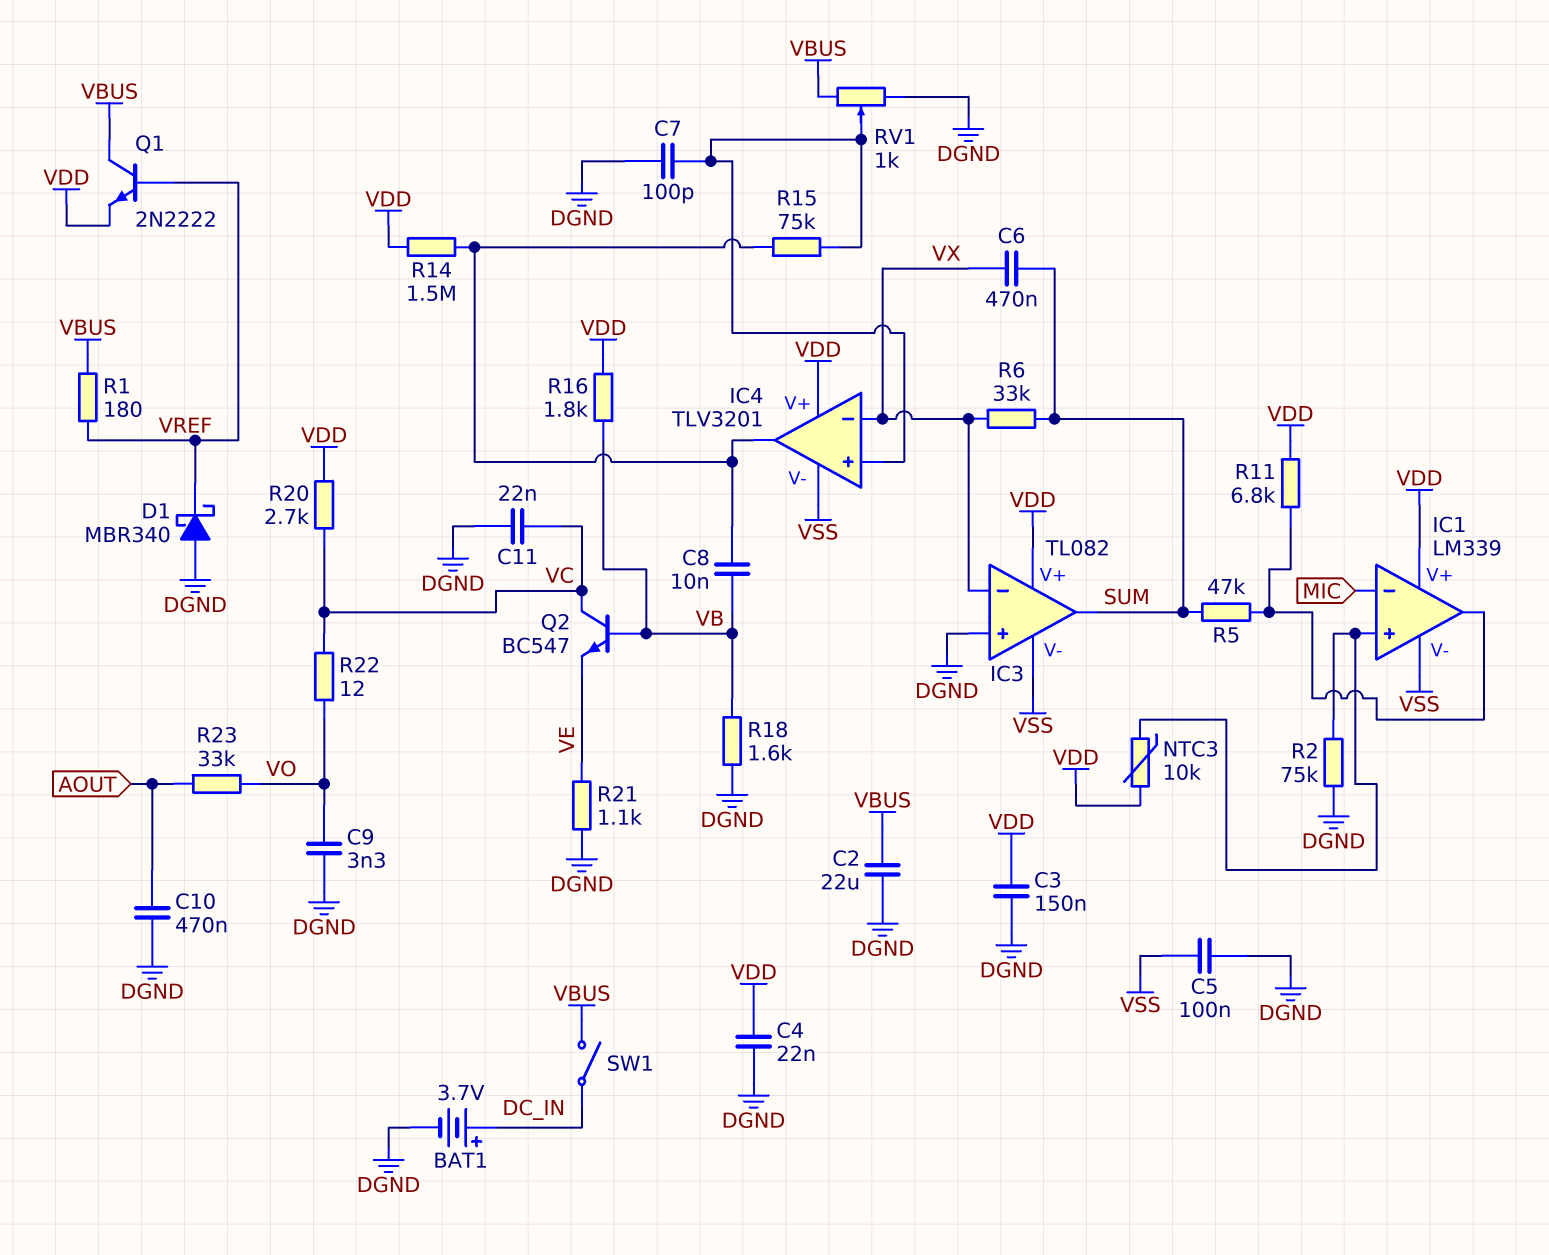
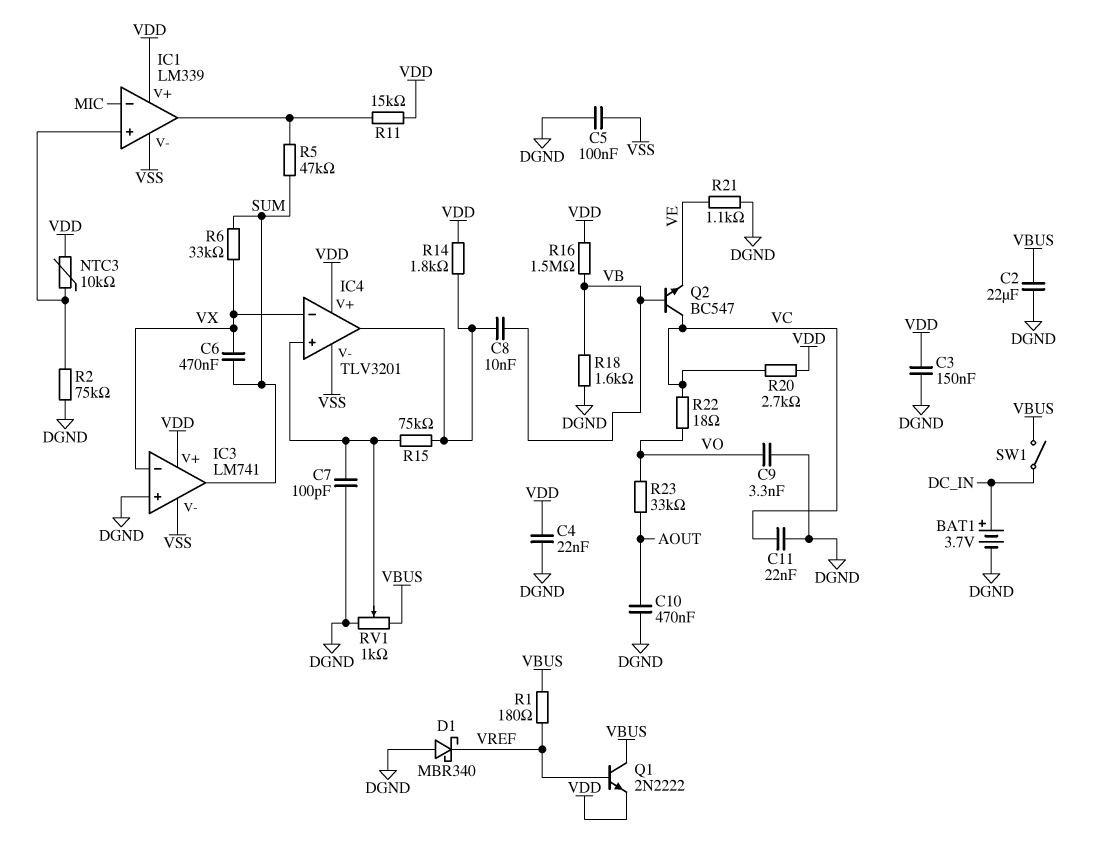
IC3: TL082 -> LM741
R11: 6.8k (IC1/out, VDD) -> 15k (IC1/out, VDD)
R14: 1.5M (IC4/out, VDD) -> 1.8k (IC4/out, VDD)
R16: 1.8k (VB, VDD) -> 1.5M (VB, VDD)
R22: 12 (VC, VO) -> 18 (VC, VO)

